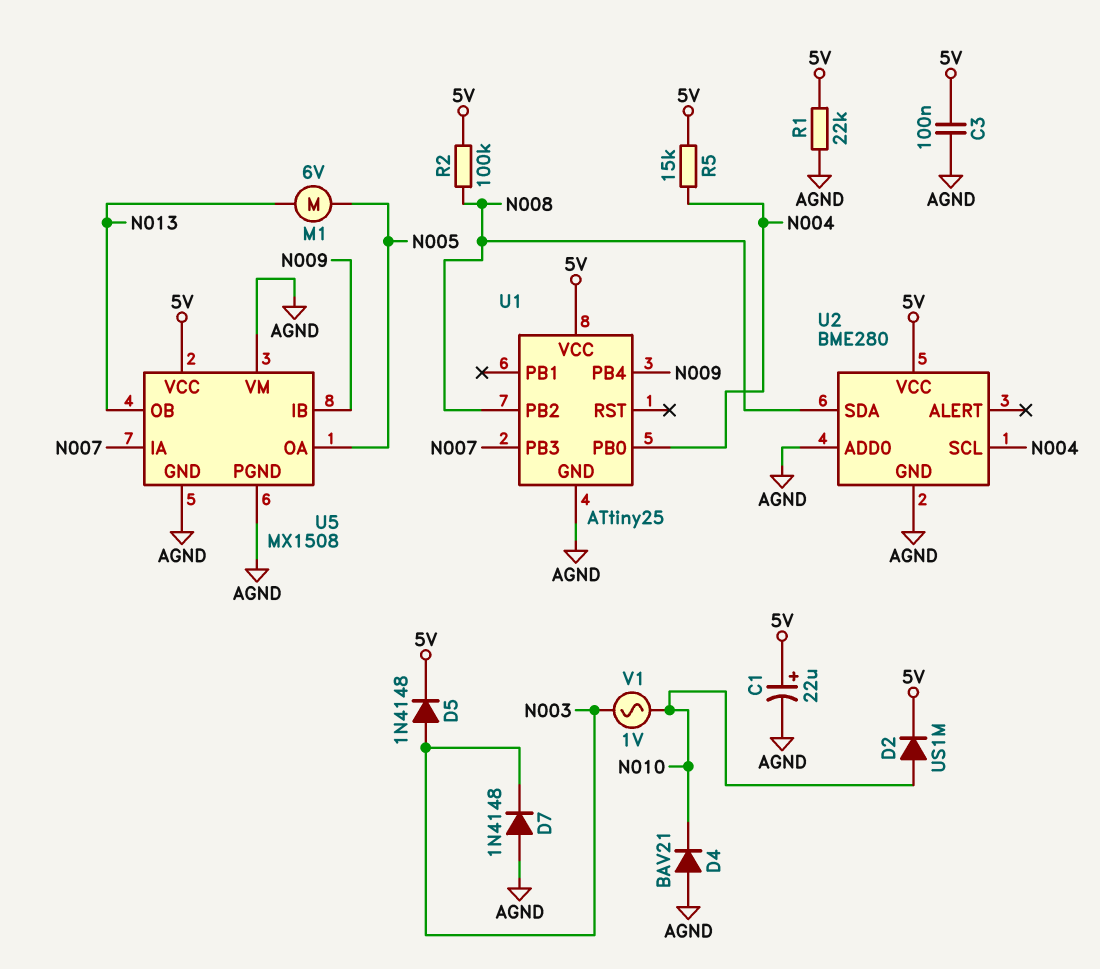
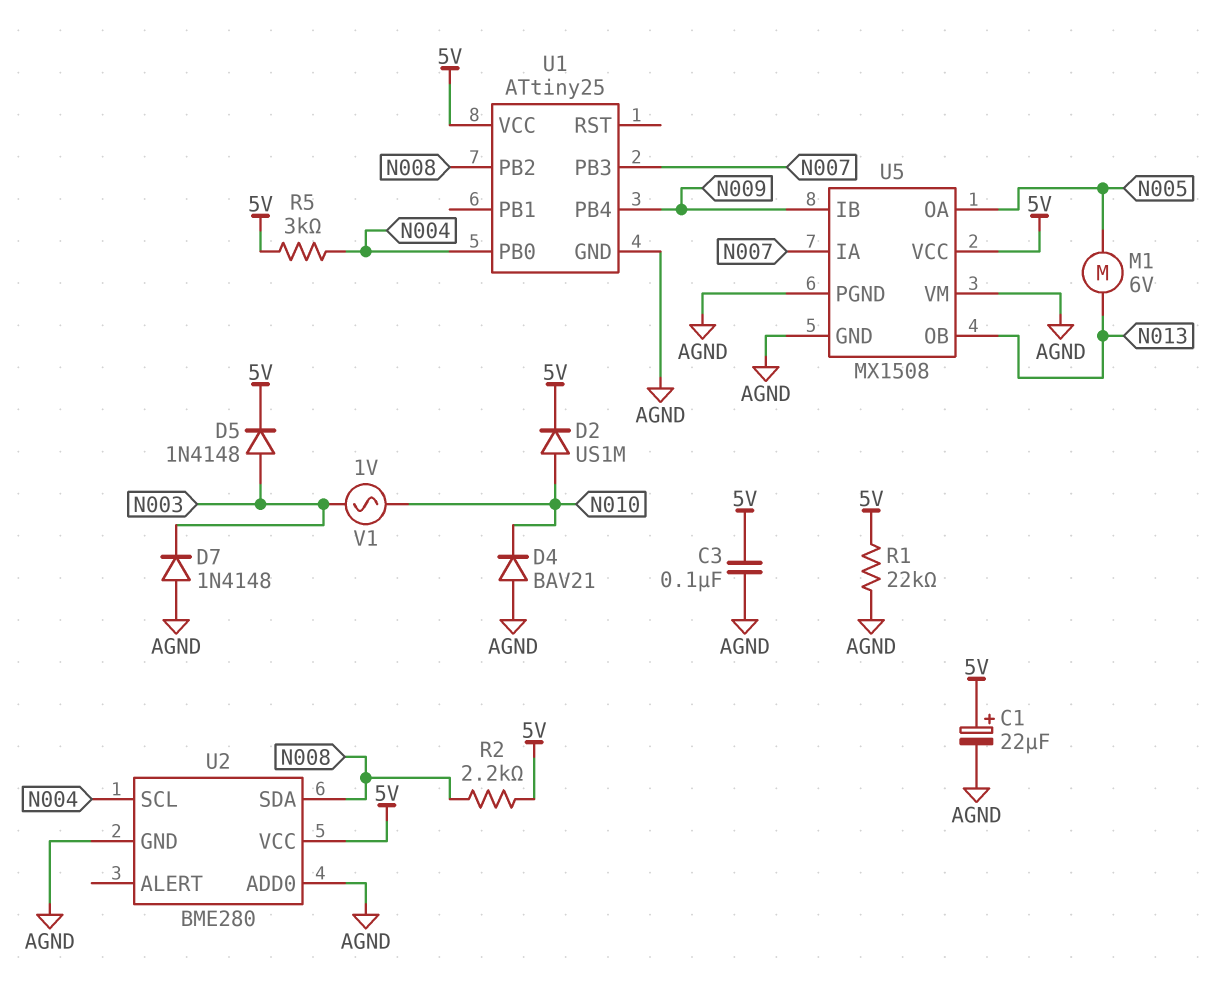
R2: 100k (5V, N008) -> 2.2k (5V, N008)
R5: 15k (5V, N004) -> 3k (5V, N004)

